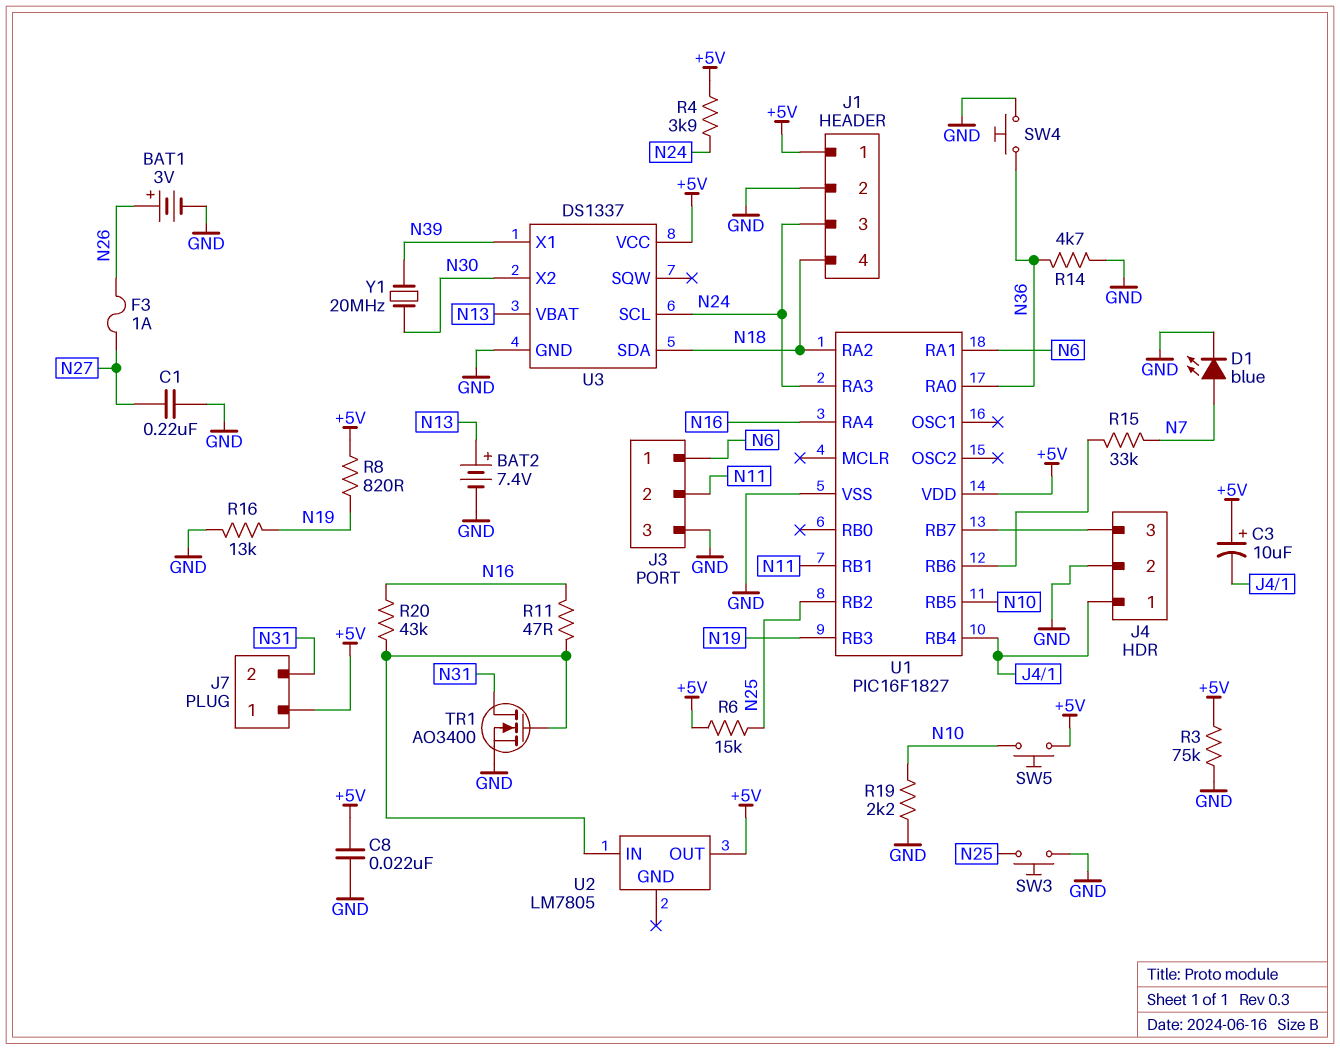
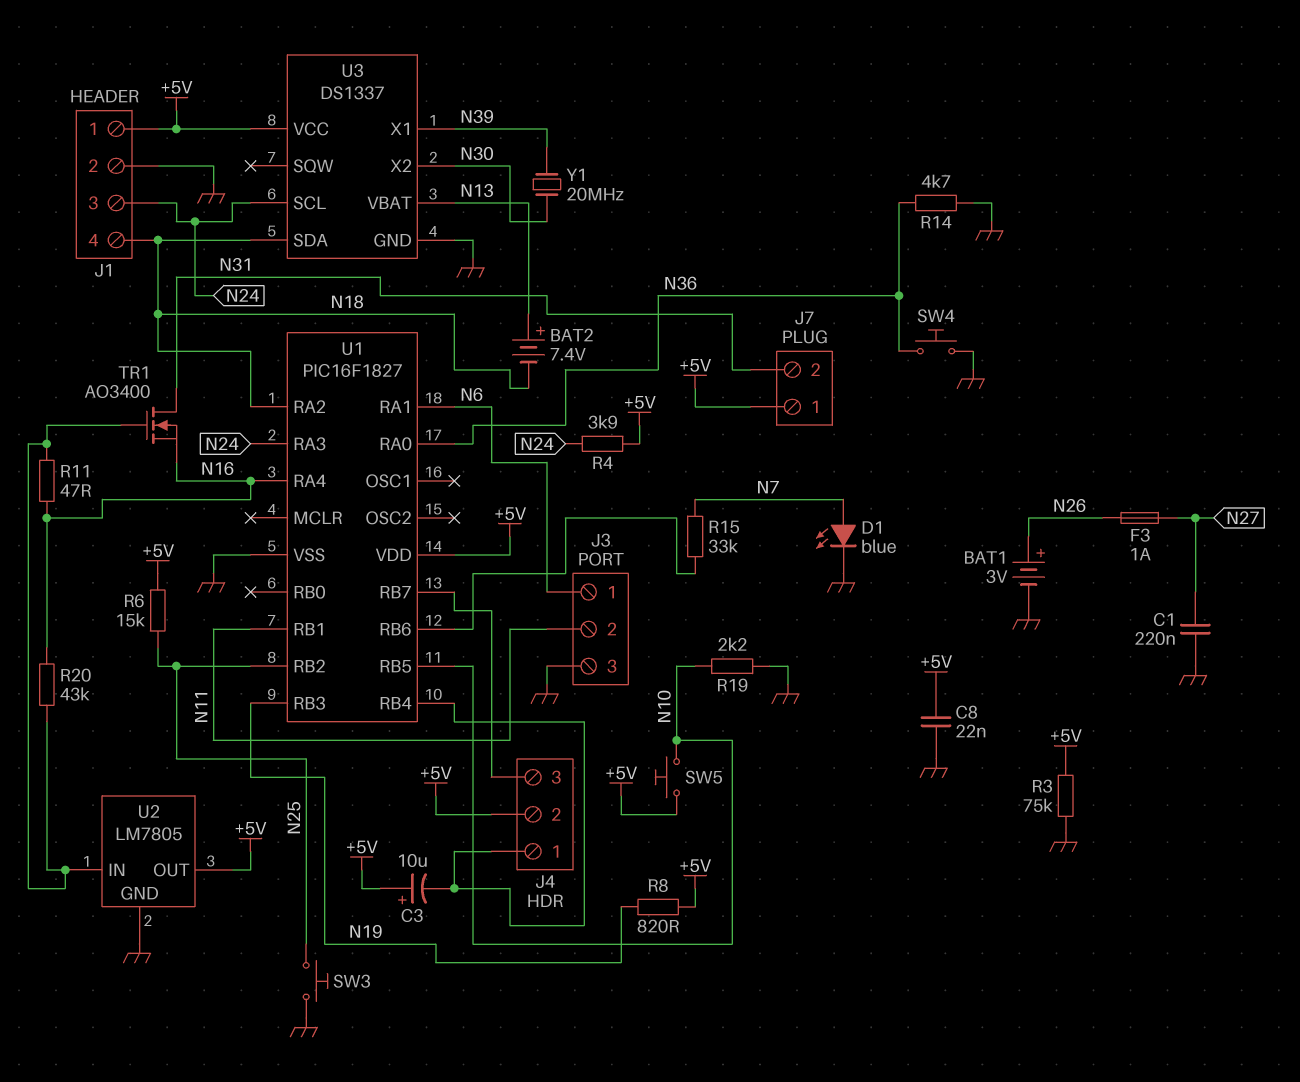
BAT2: 7.4V (plus N13, minus GND) -> 7.4V (plus N13, minus N18)
J4 pin 2: GND -> +5V
R16: 13k (GND, N19) -> none
TR1: NMOS AO3400 (G U2/IN, D N31, S GND) -> NMOS AO3400 (G U2/IN, D N31, S N16)
U2 pin GND: none -> GND

